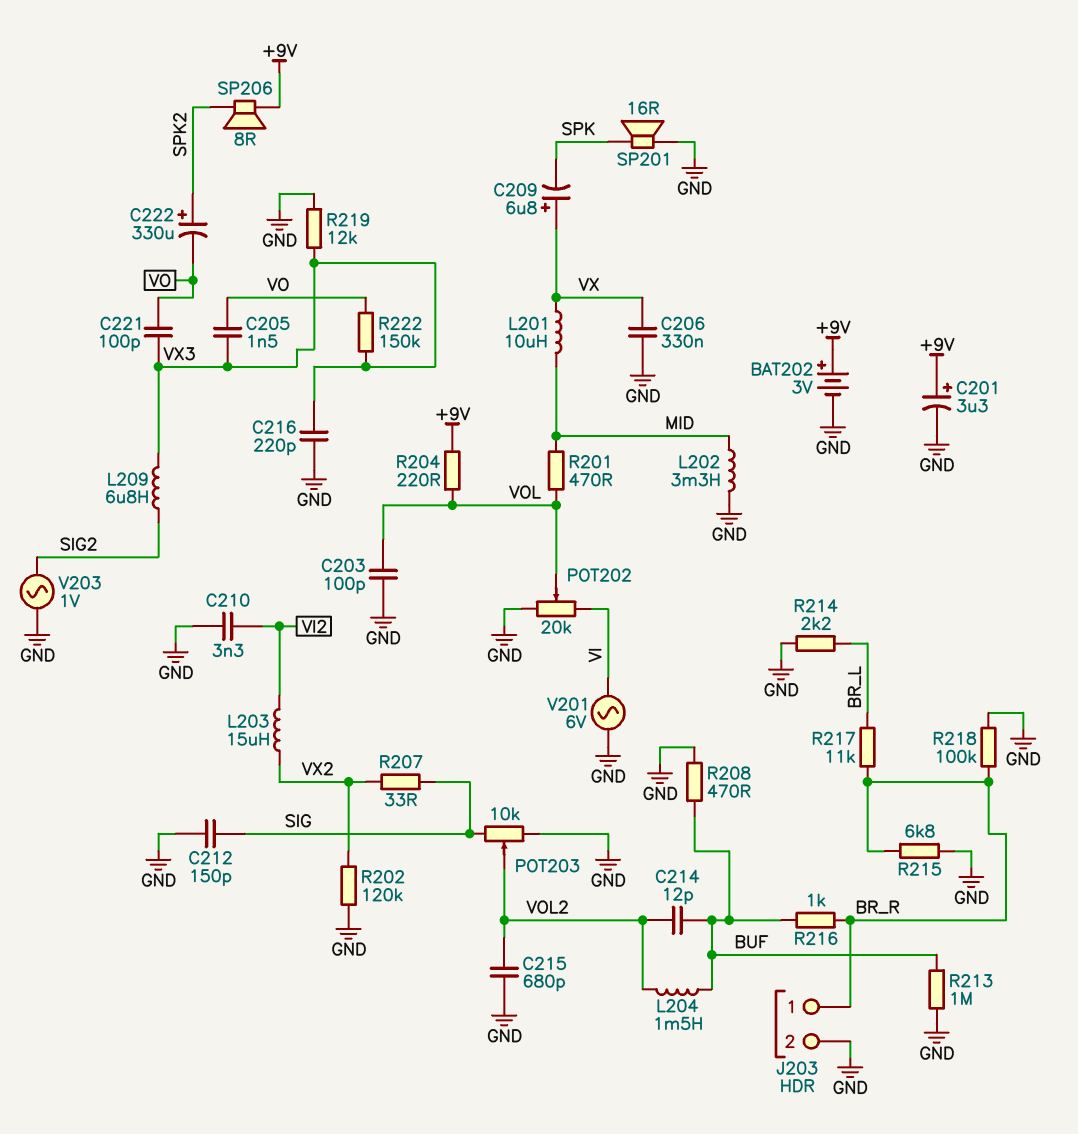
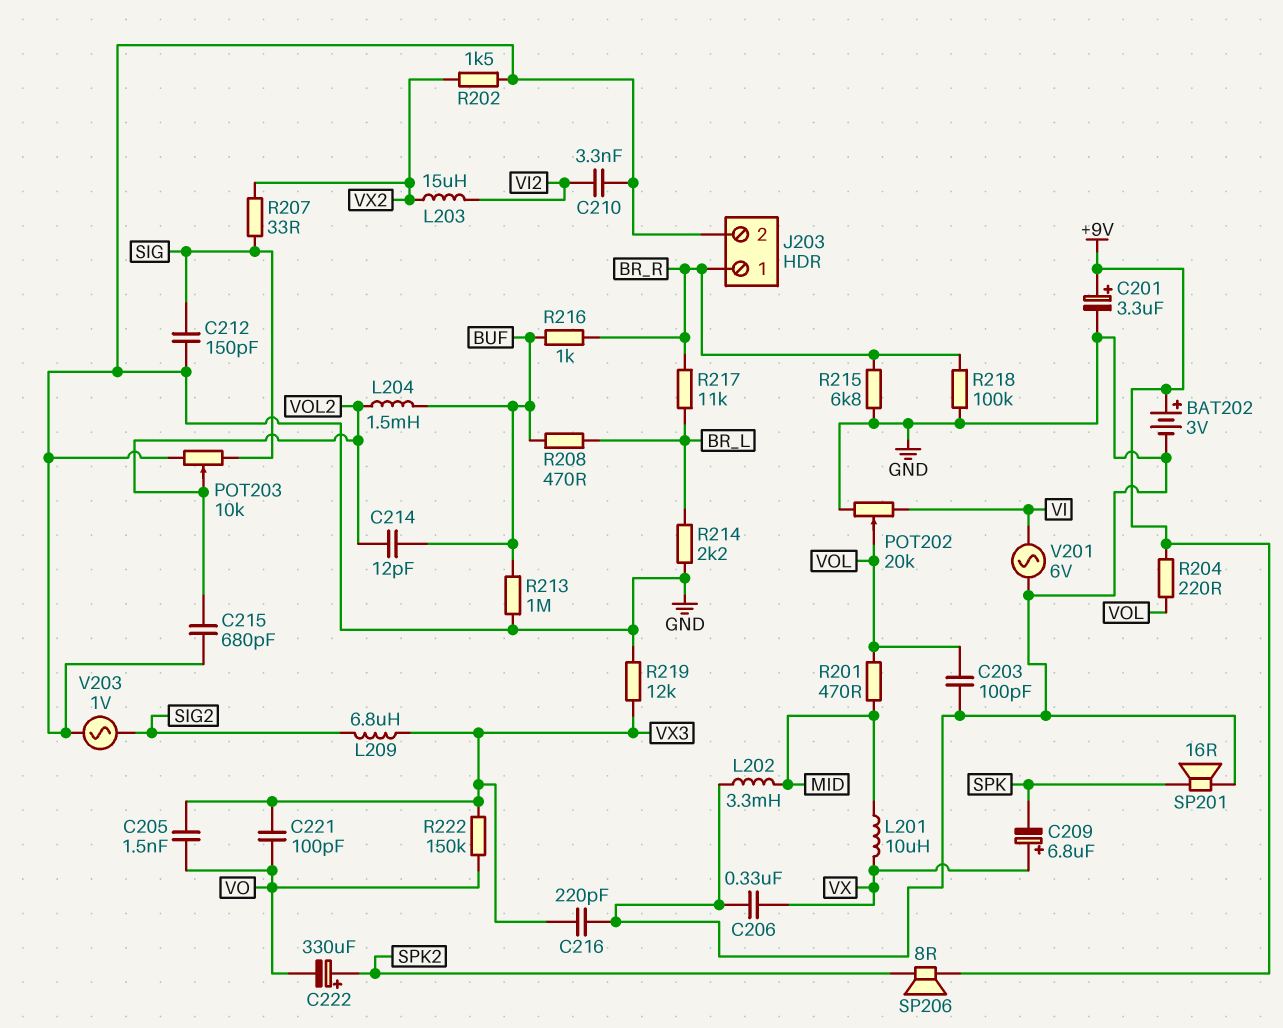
R202: 120k (GND, VX2) -> 1.5k (GND, VX2)
R208: 470 (BUF, GND) -> 470 (BR_L, BUF)

